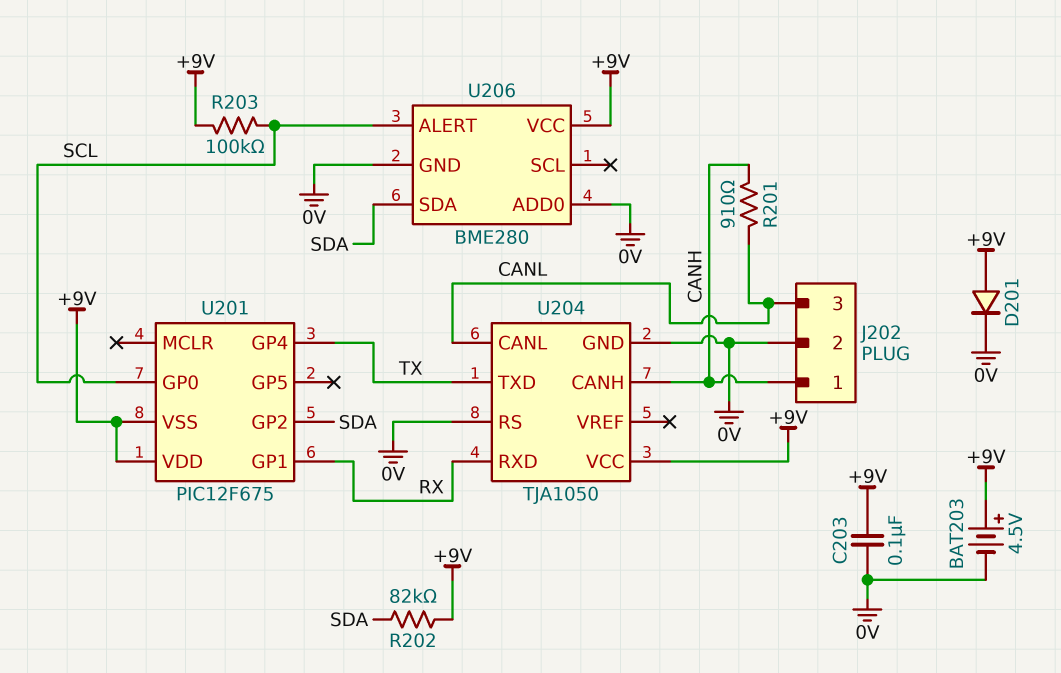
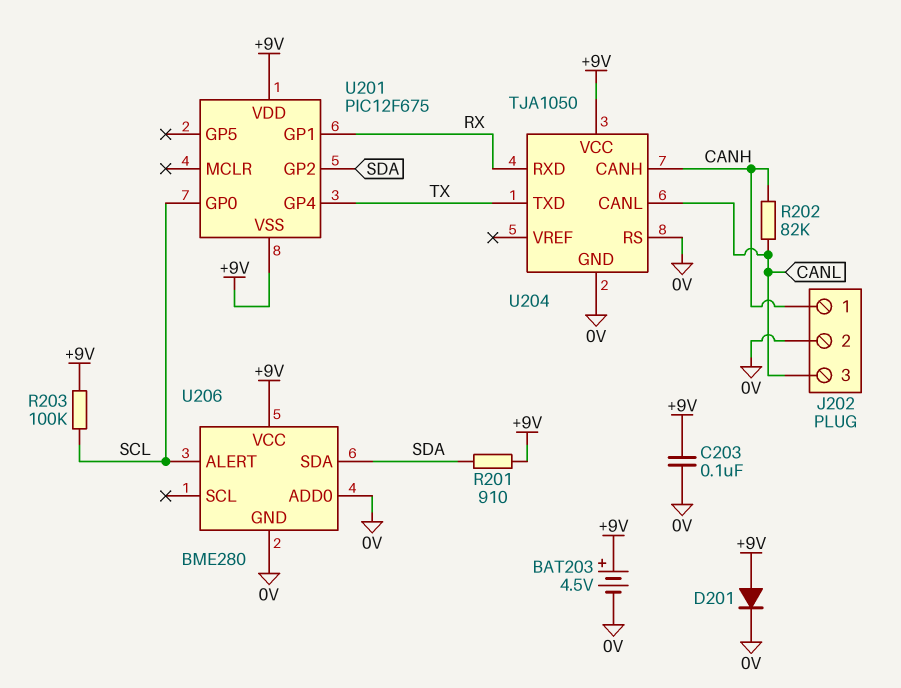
R201: 910 (CANH, CANL) -> 910 (+9V, SDA)
R202: 82k (+9V, SDA) -> 82k (CANH, CANL)

